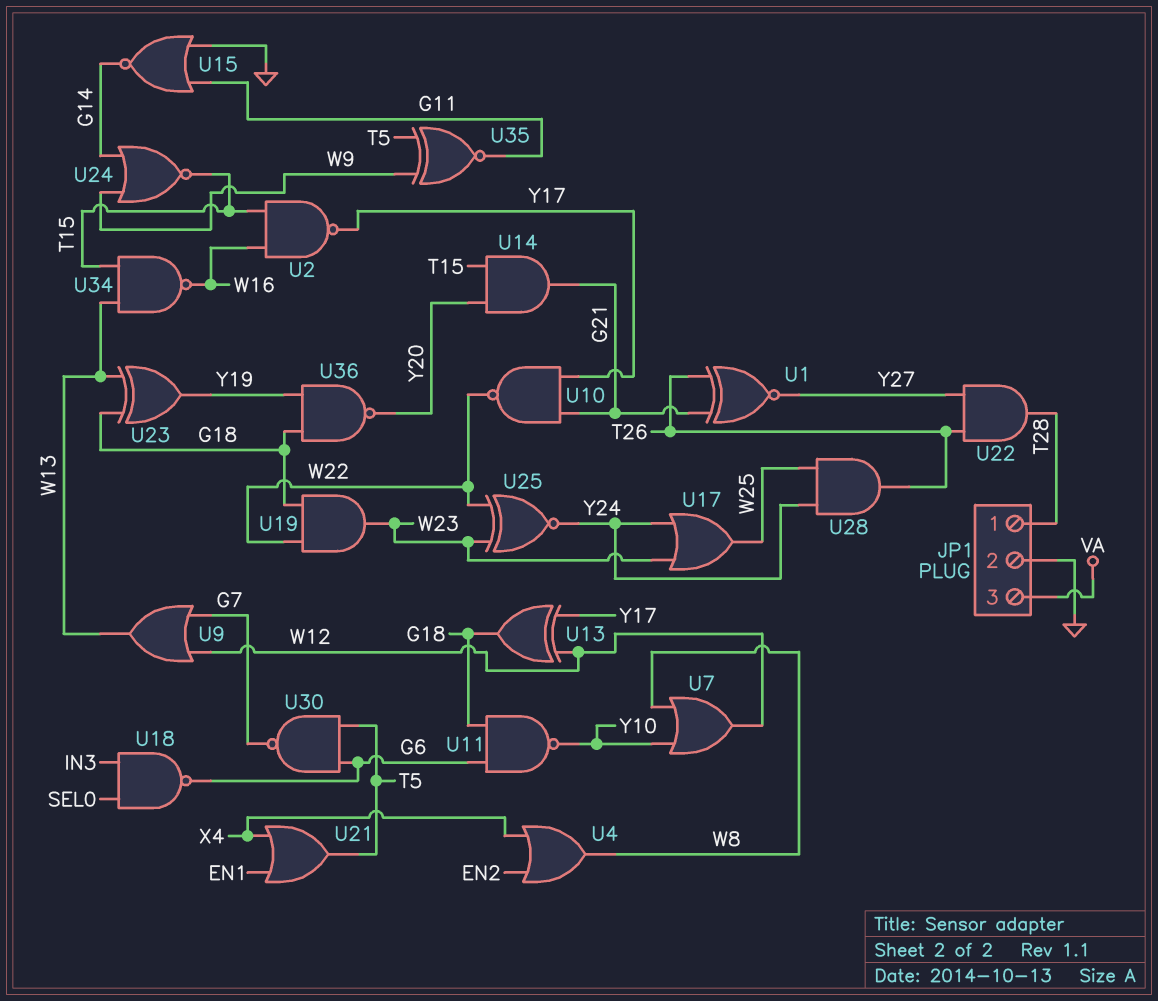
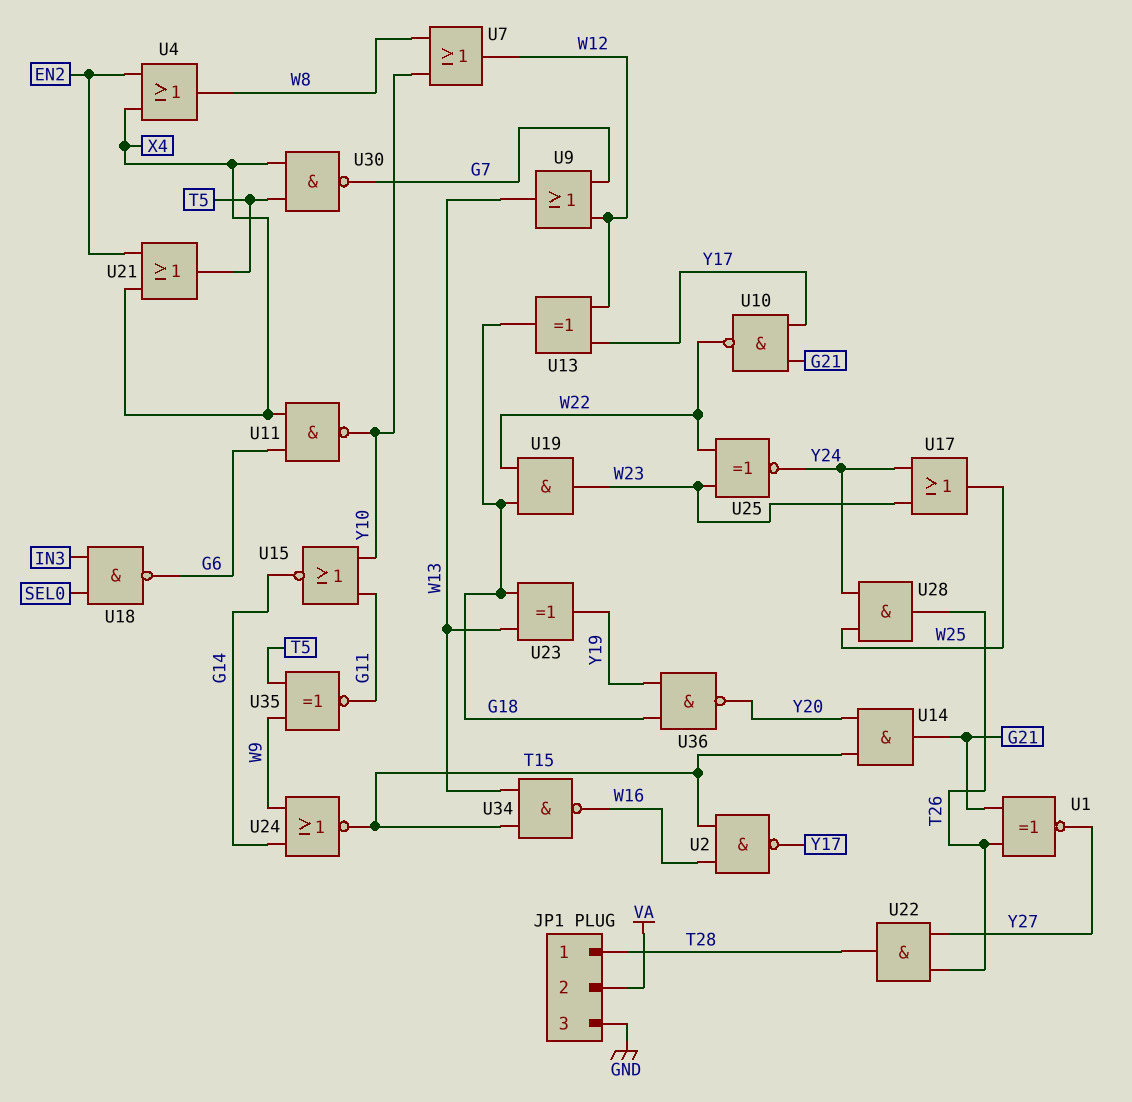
JP1 pin 2: GND -> VA
JP1 pin 3: VA -> GND
U11: NAND (in G6, in G18, out Y10) -> NAND (in G6, in X4, out Y10)
U15: NOR (in G11, in GND, out G14) -> NOR (in G11, in Y10, out G14)
U21: OR (in EN1, in X4, out T5) -> OR (in EN2, in X4, out T5)
U30: NAND (in G6, in T5, out G7) -> NAND (in T5, in X4, out G7)

